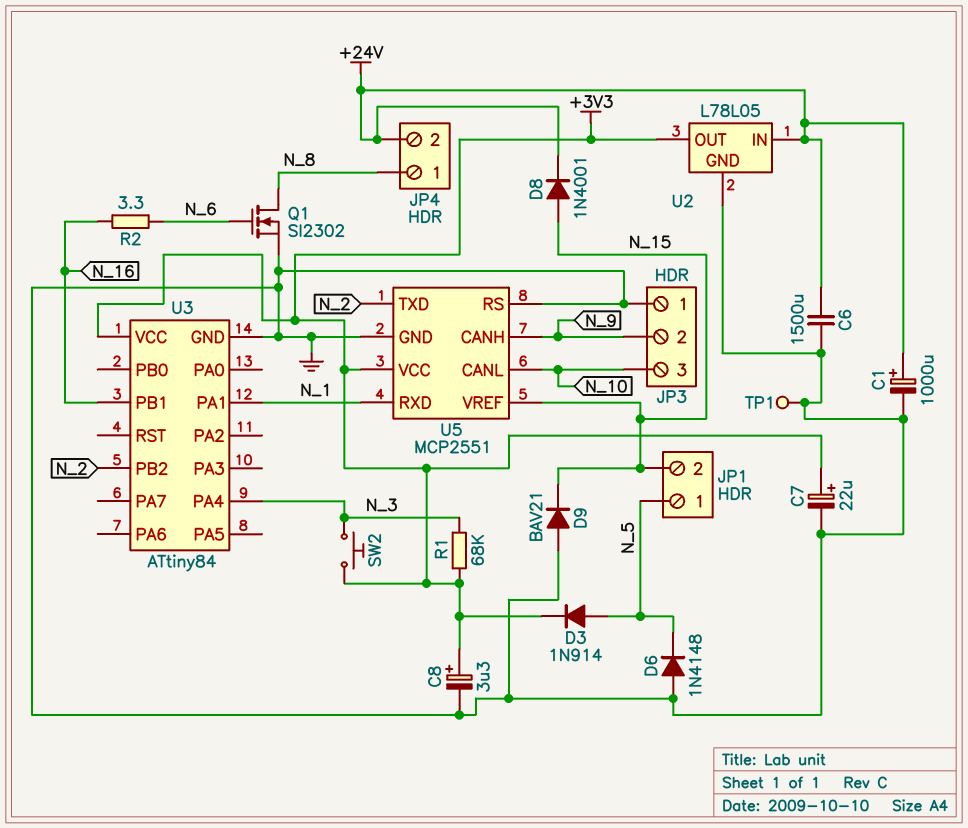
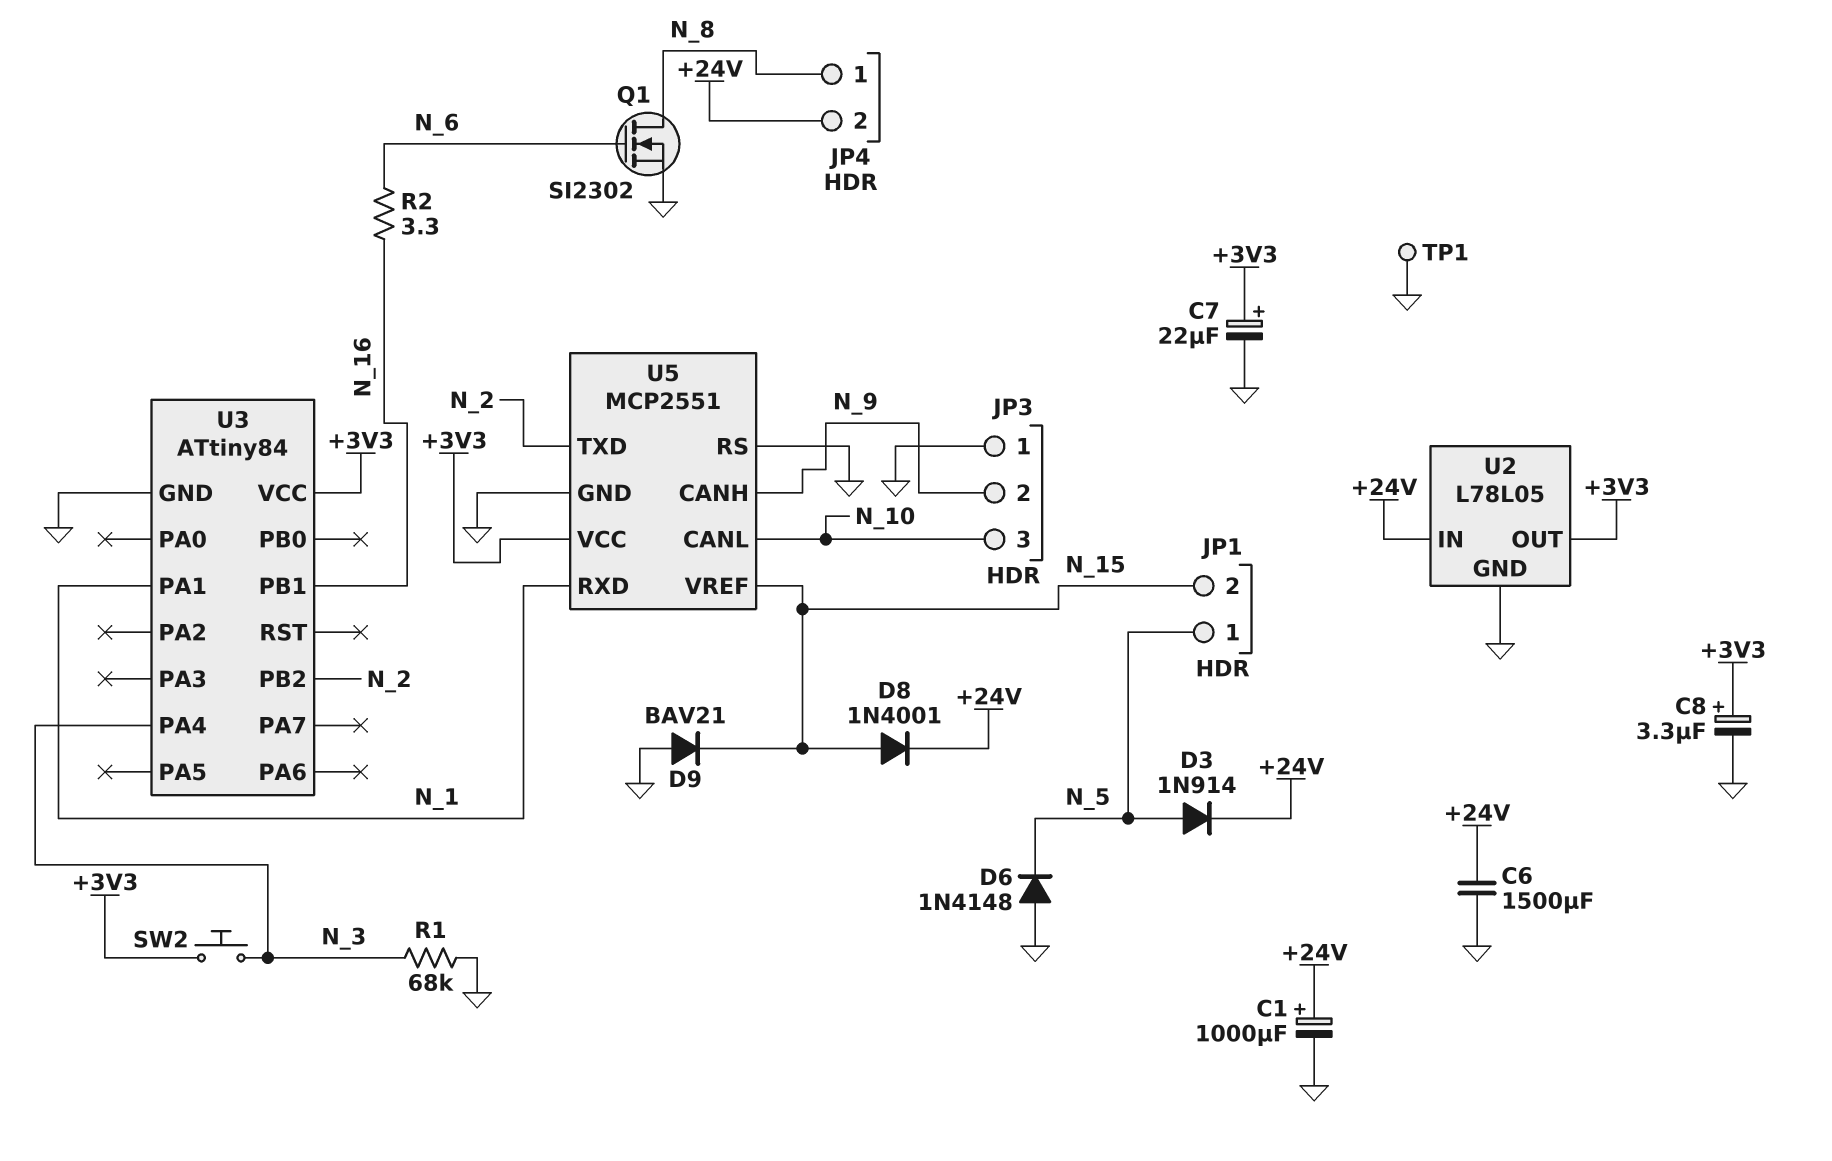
D3: diode 1N914 (A N_5, K +3V3) -> diode 1N914 (A N_5, K +24V)
R1: 68k (+3V3, N_3) -> 68k (GND, N_3)

